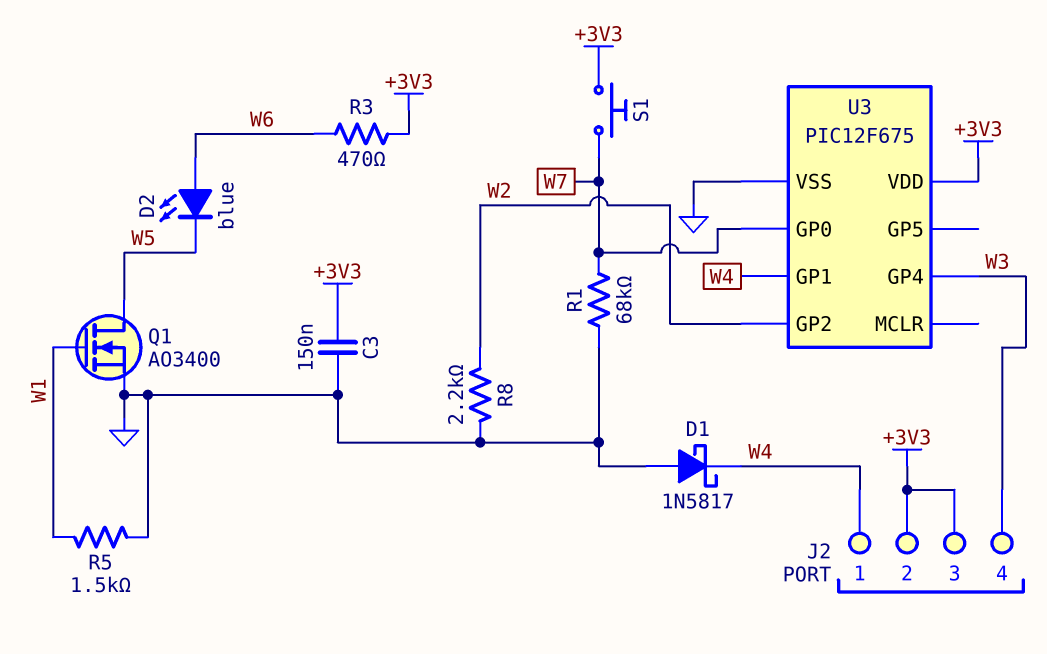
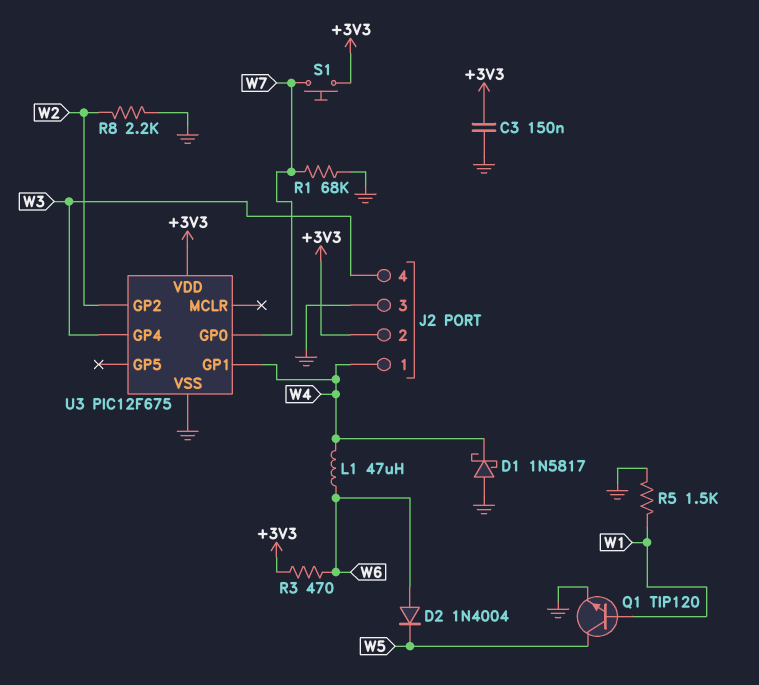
D2: LED blue (A W6, K W5) -> diode 1N4004 (A W6, K W5)
J2 pin 3: +3V3 -> GND
L1: none -> 47uH (W4, W6)
Q1: NMOS AO3400 (G W1, D W5, S GND) -> NPN TIP120 (B W1, C W5, E GND)

